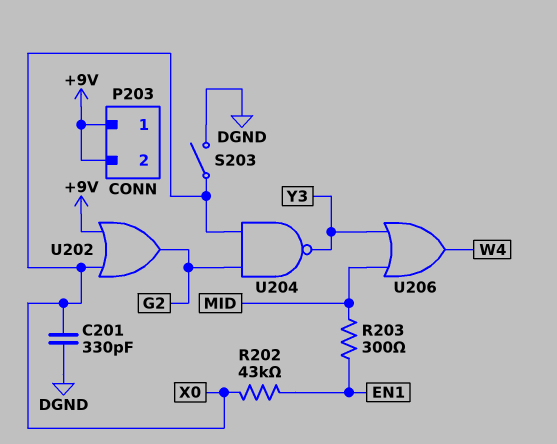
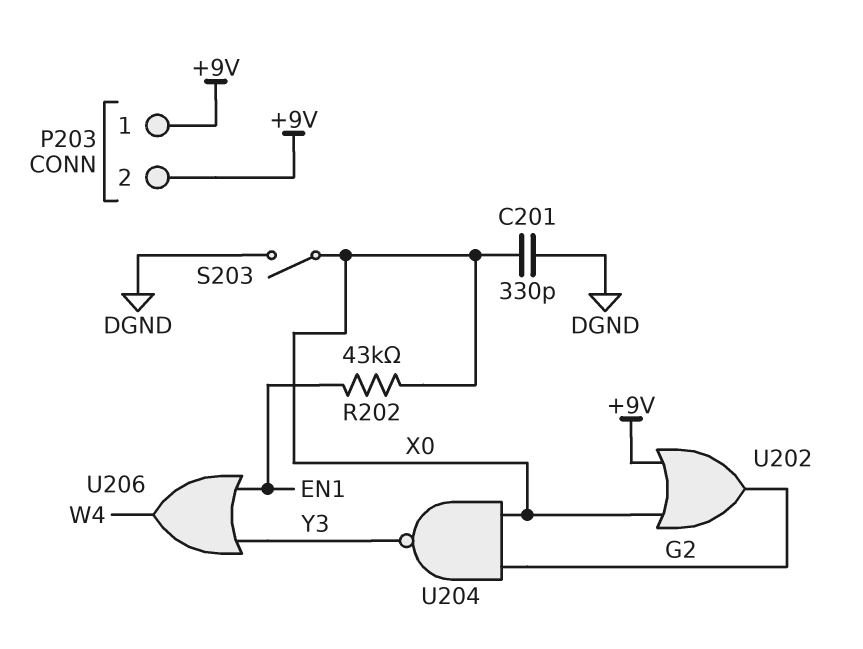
R203: 300 (EN1, MID) -> none
U206: OR (in MID, in Y3, out W4) -> OR (in EN1, in Y3, out W4)

